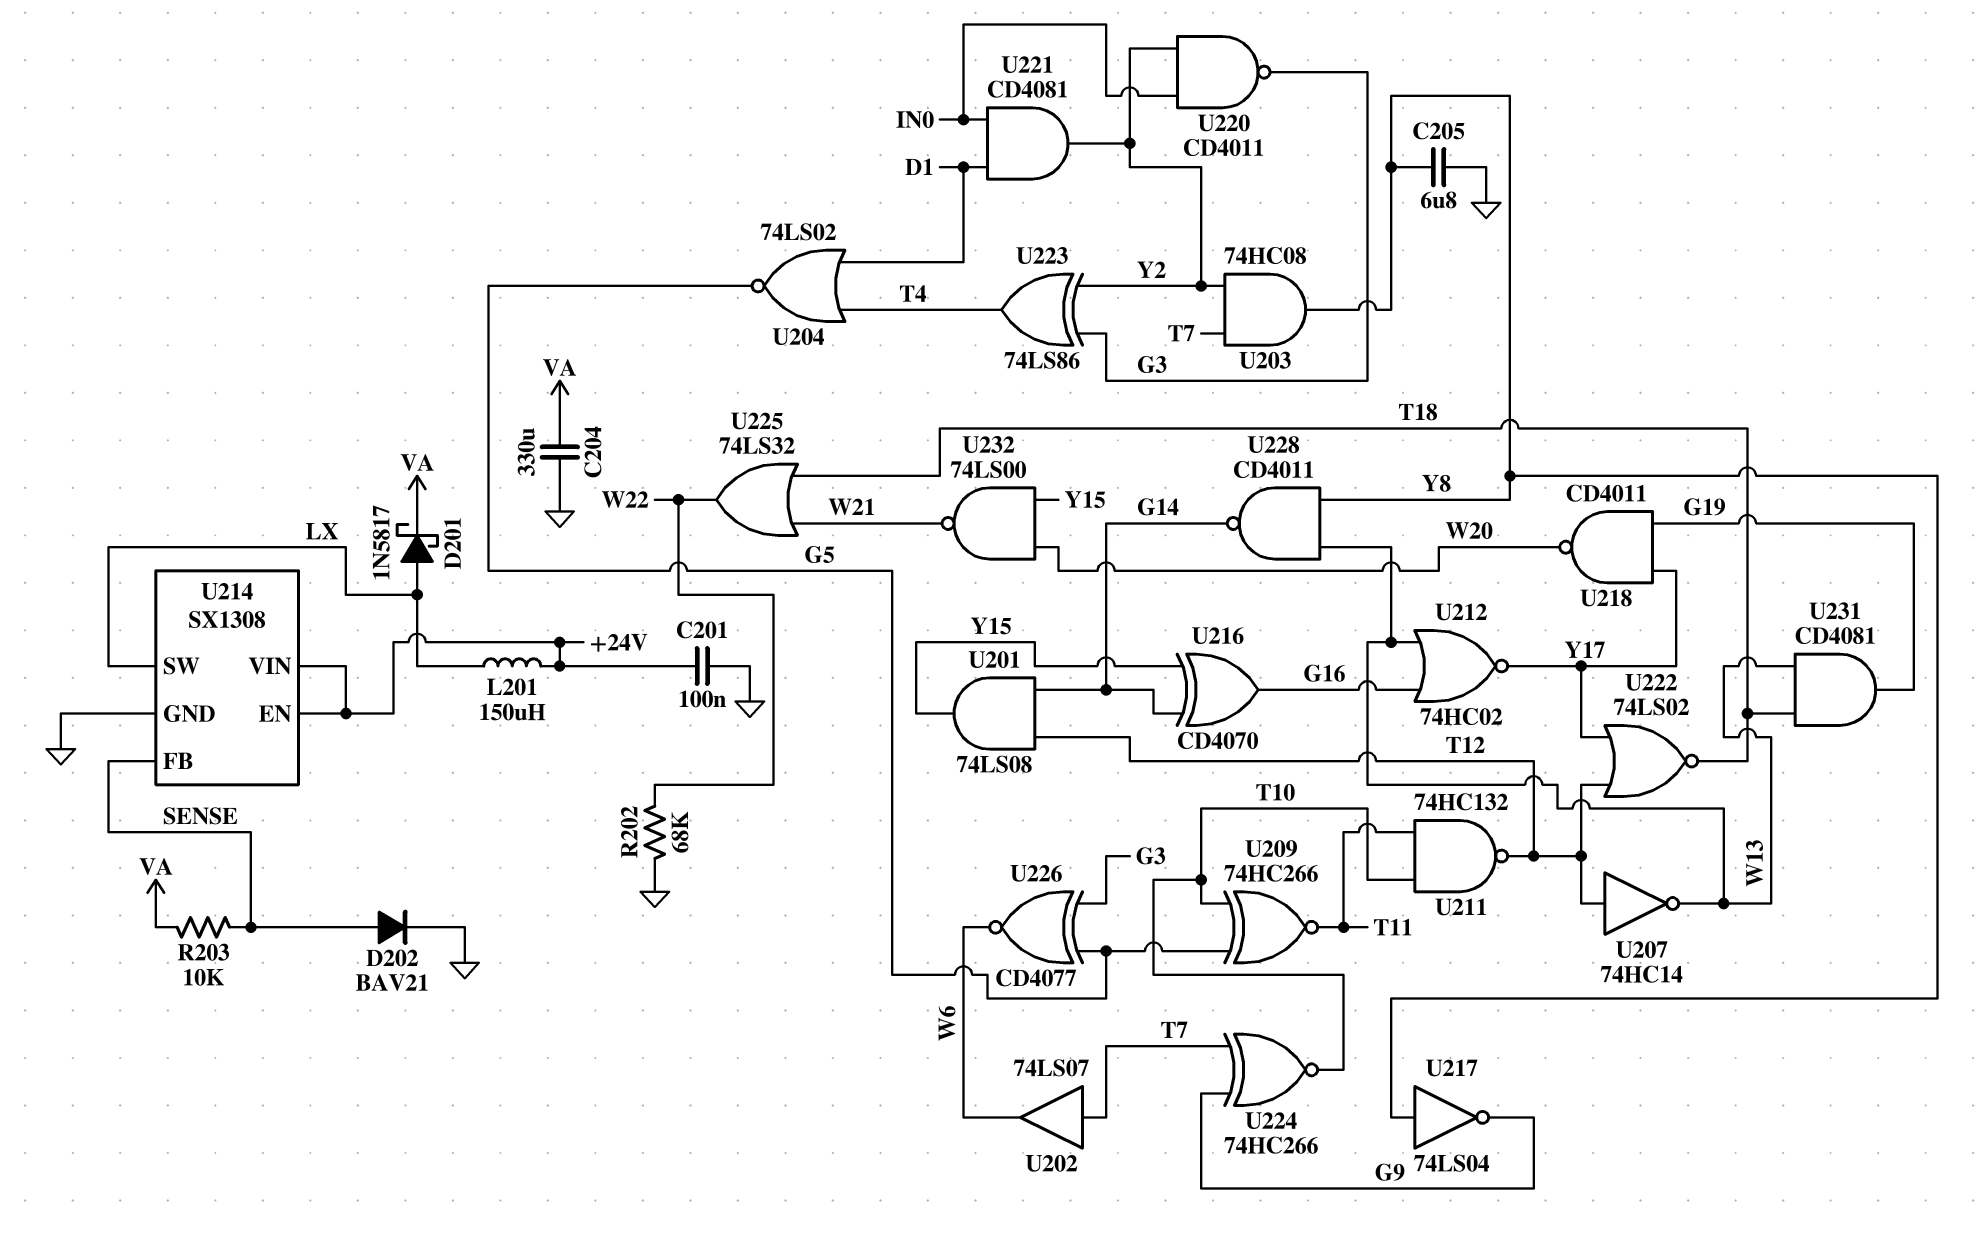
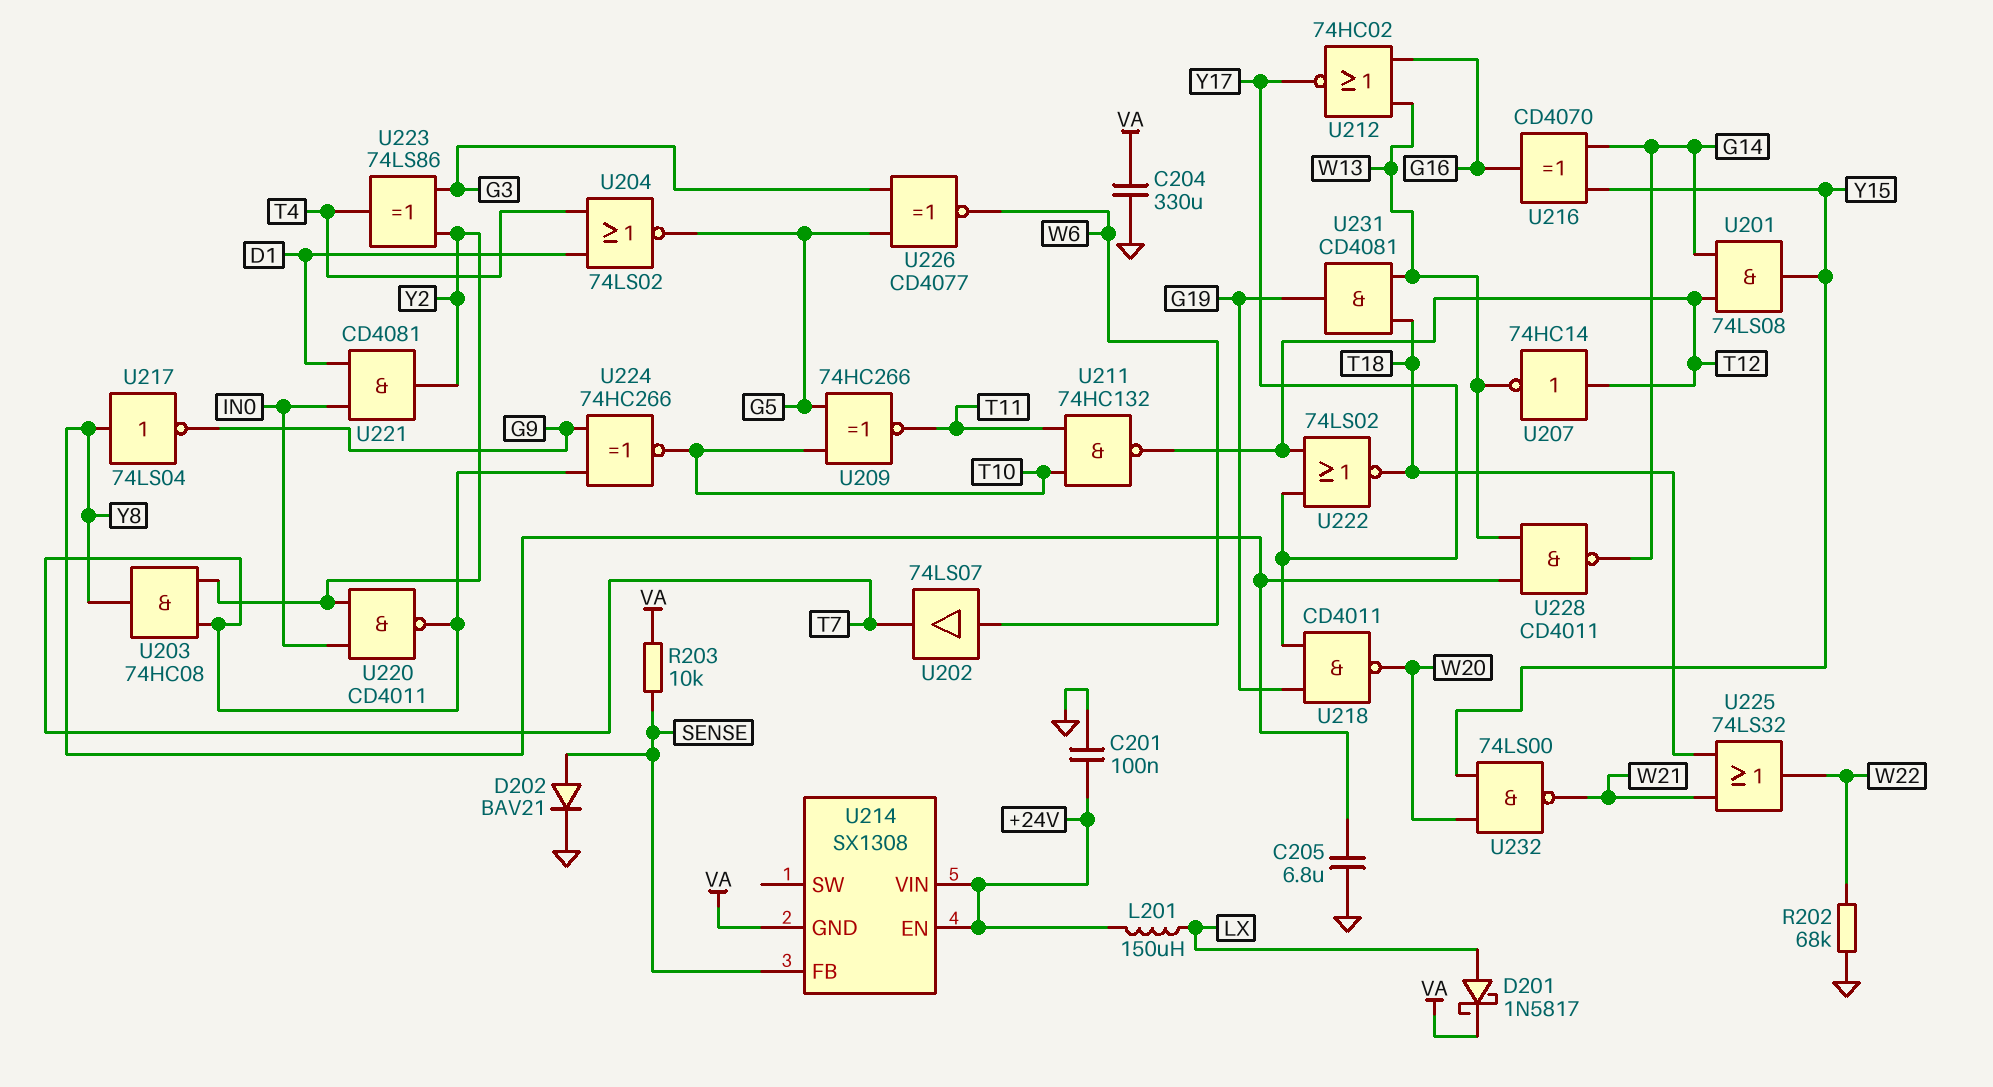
U202: buffer 74LS07 (in T7, out W6) -> buffer 74LS07 (in W6, out T7)
U214 pin GND: GND -> VA
U214 pin SW: LX -> none
U220: NAND CD4011 (in IN0, in Y2, out G3) -> NAND CD4011 (in IN0, in Y2, out T7)

